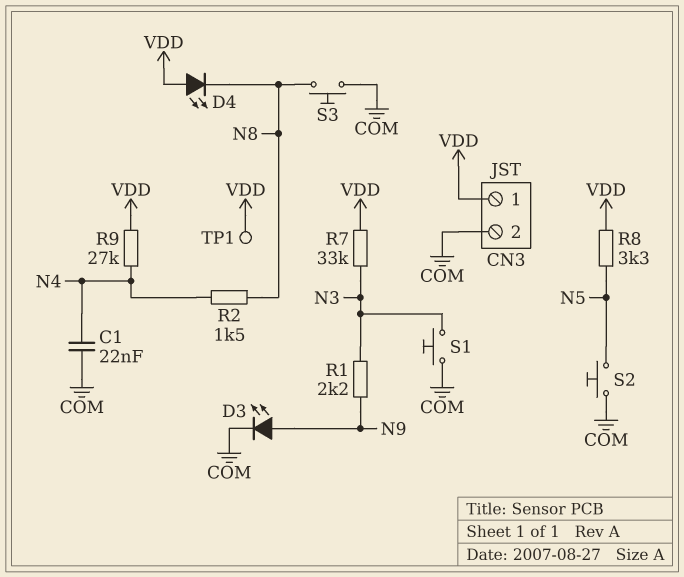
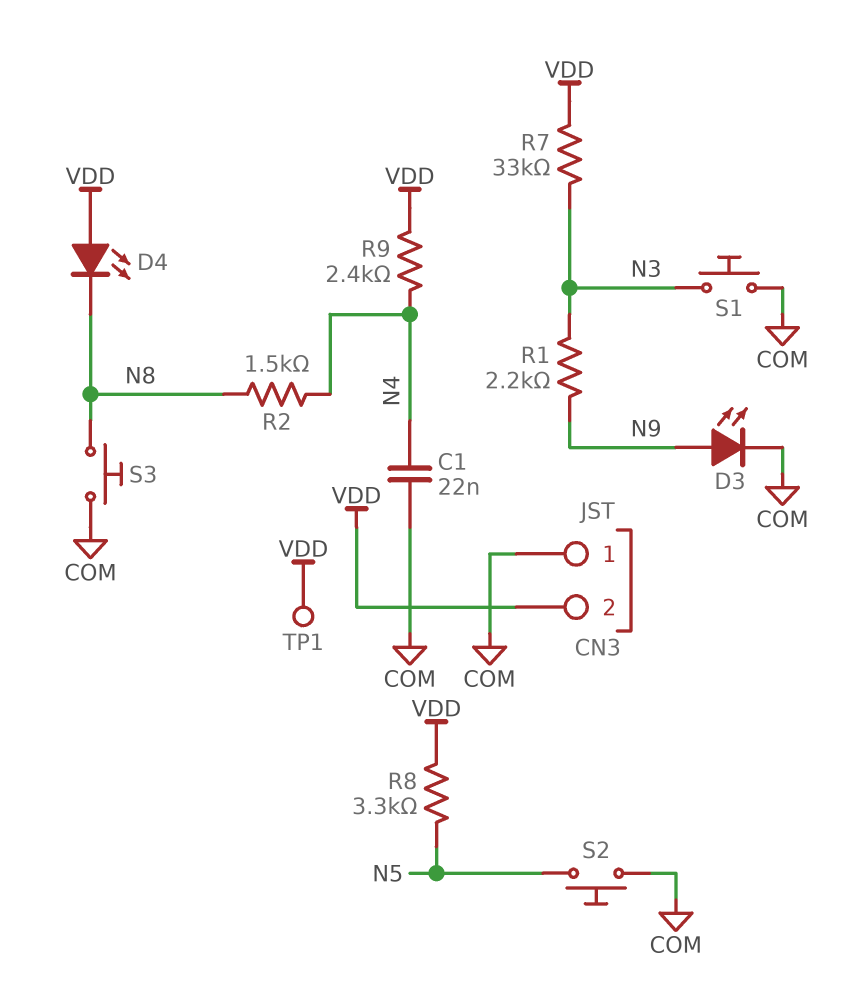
CN3 pin 1: VDD -> COM
CN3 pin 2: COM -> VDD
R9: 27k (N4, VDD) -> 2.4k (N4, VDD)

